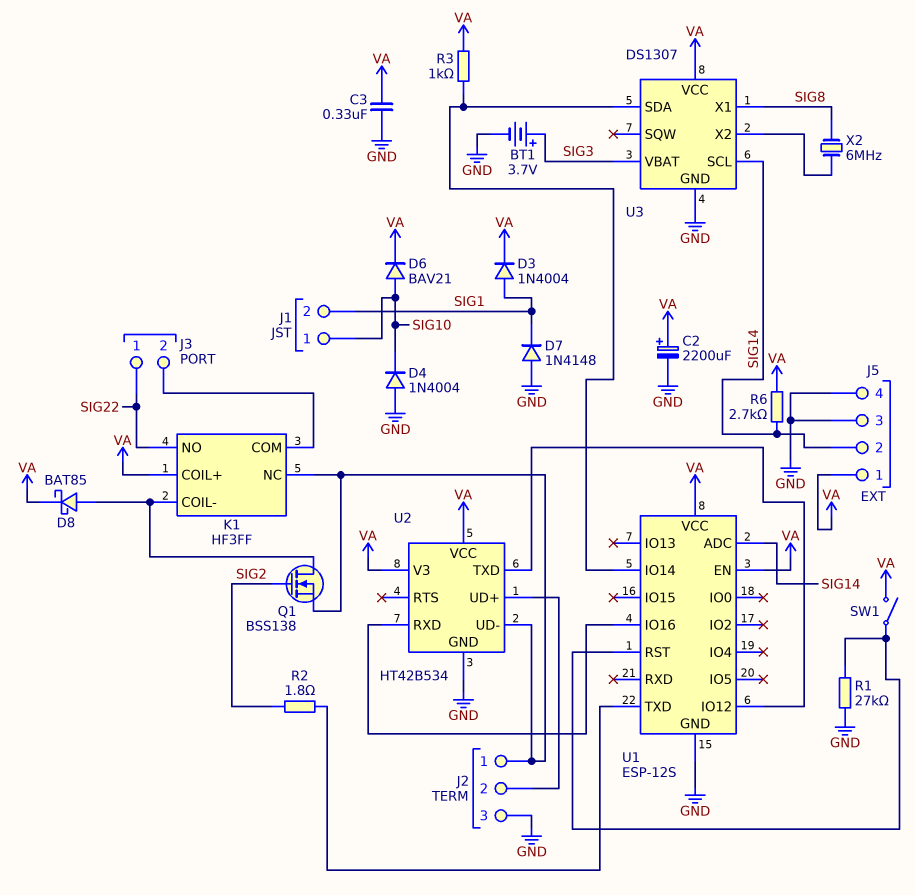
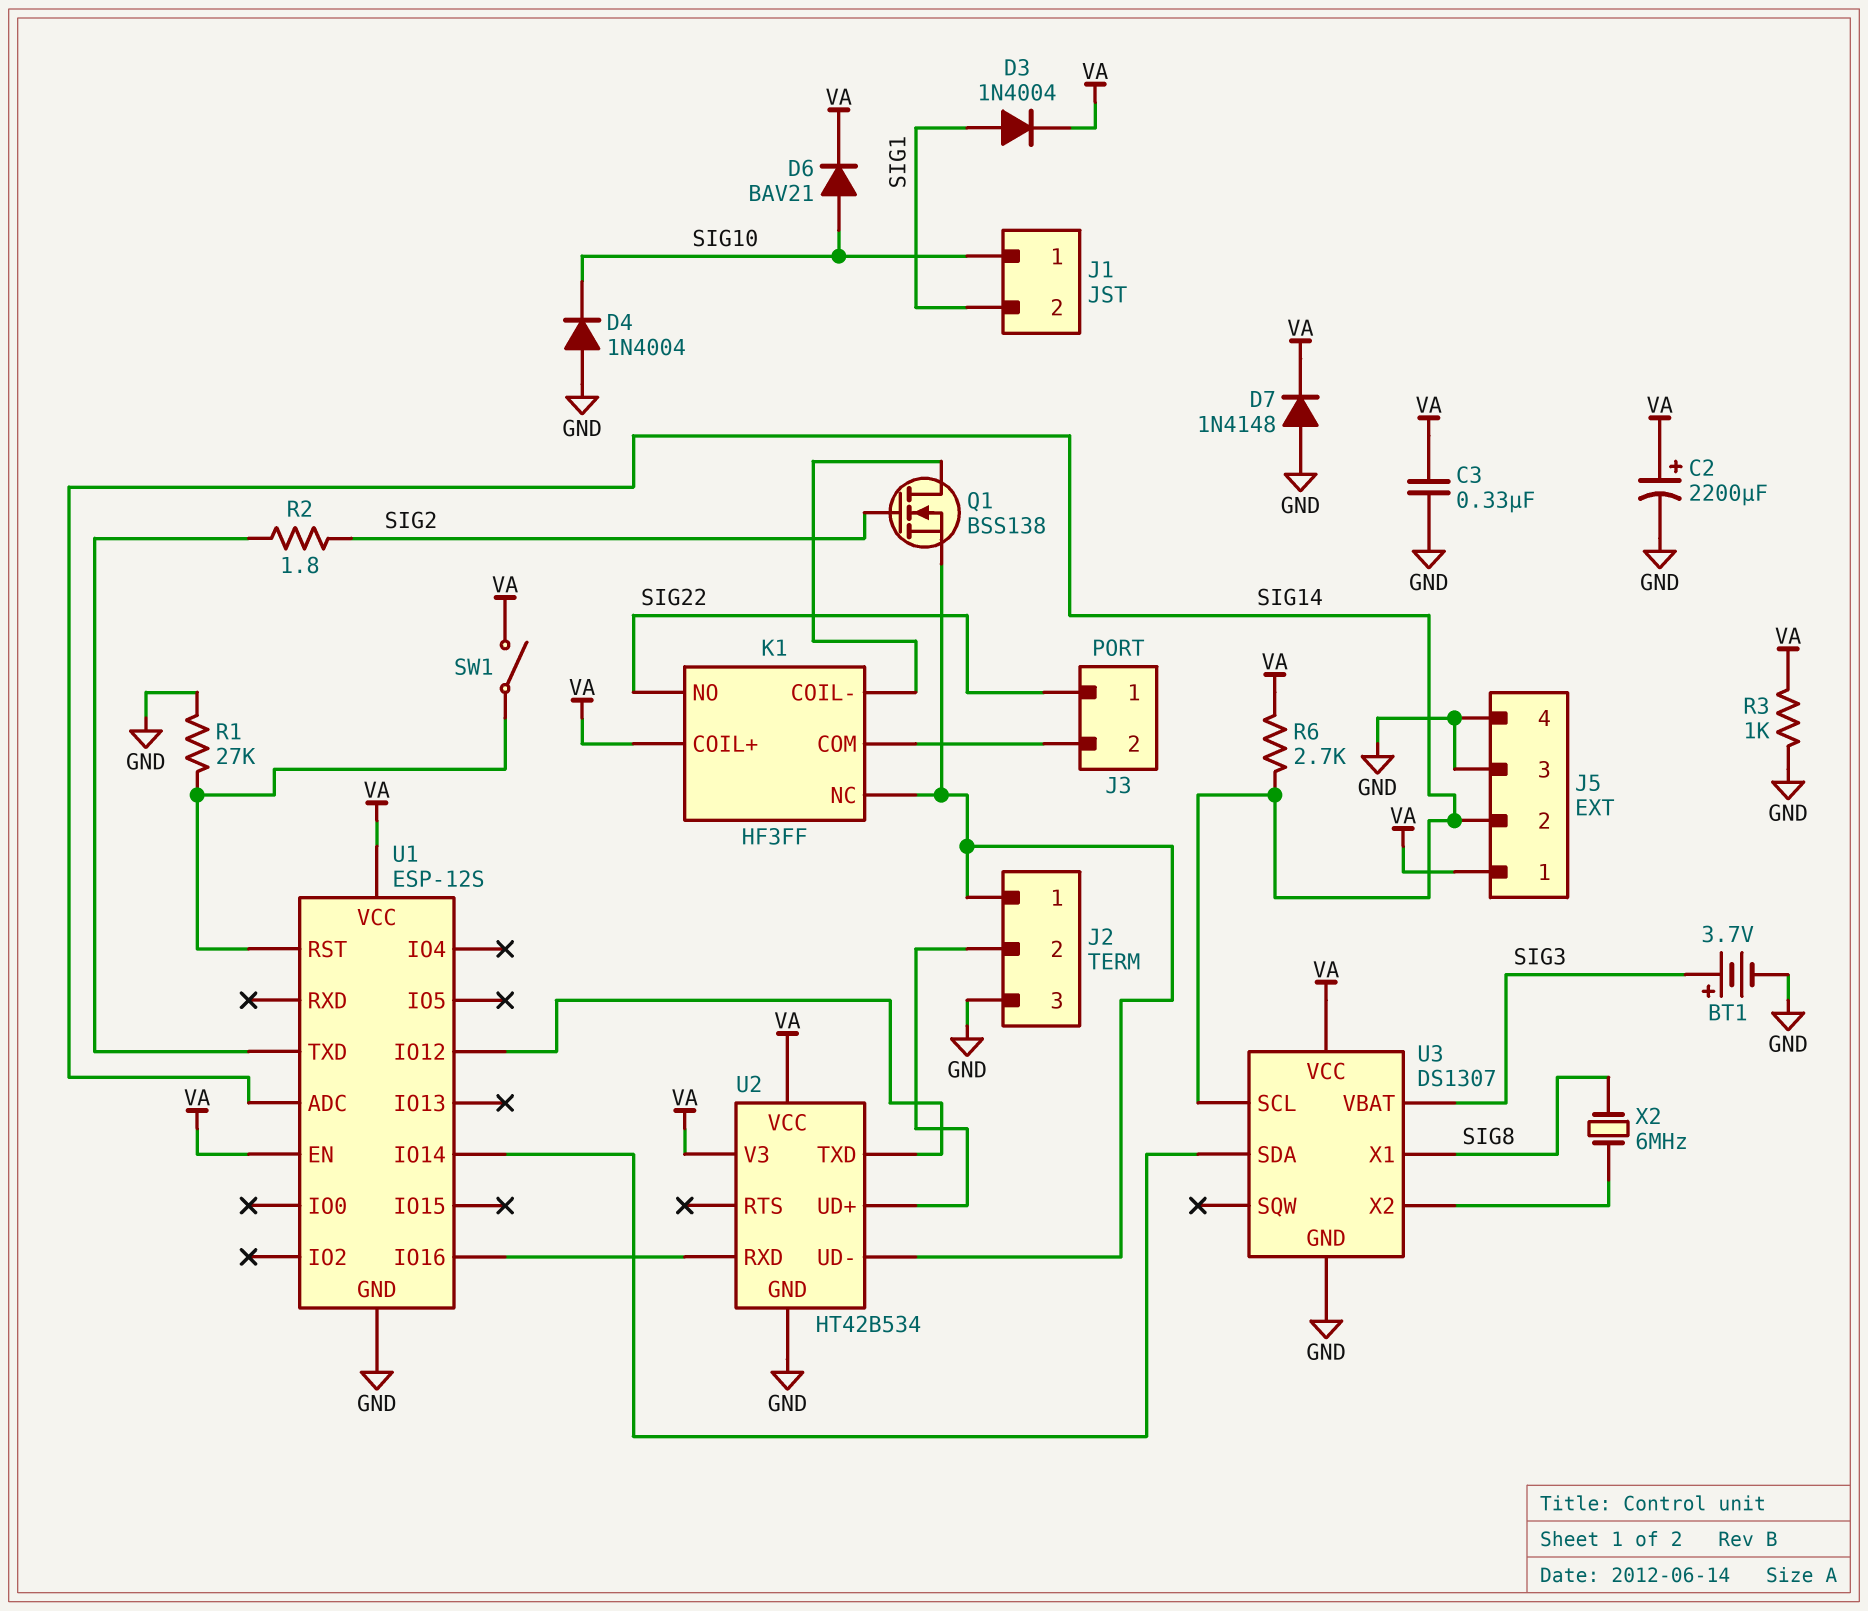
D7: diode 1N4148 (A GND, K SIG1) -> diode 1N4148 (A GND, K VA)
D8: schottky BAT85 (A K1/COIL-, K VA) -> none
R3: 1k (U1/IO14, VA) -> 1k (GND, VA)

